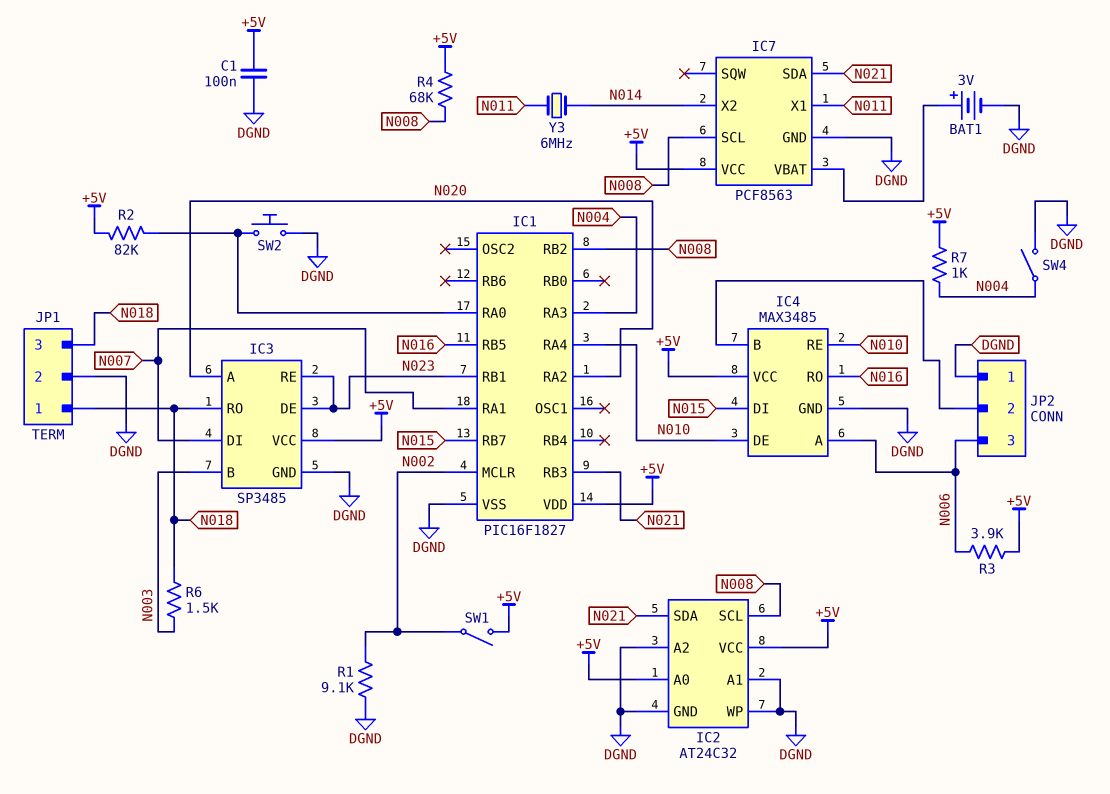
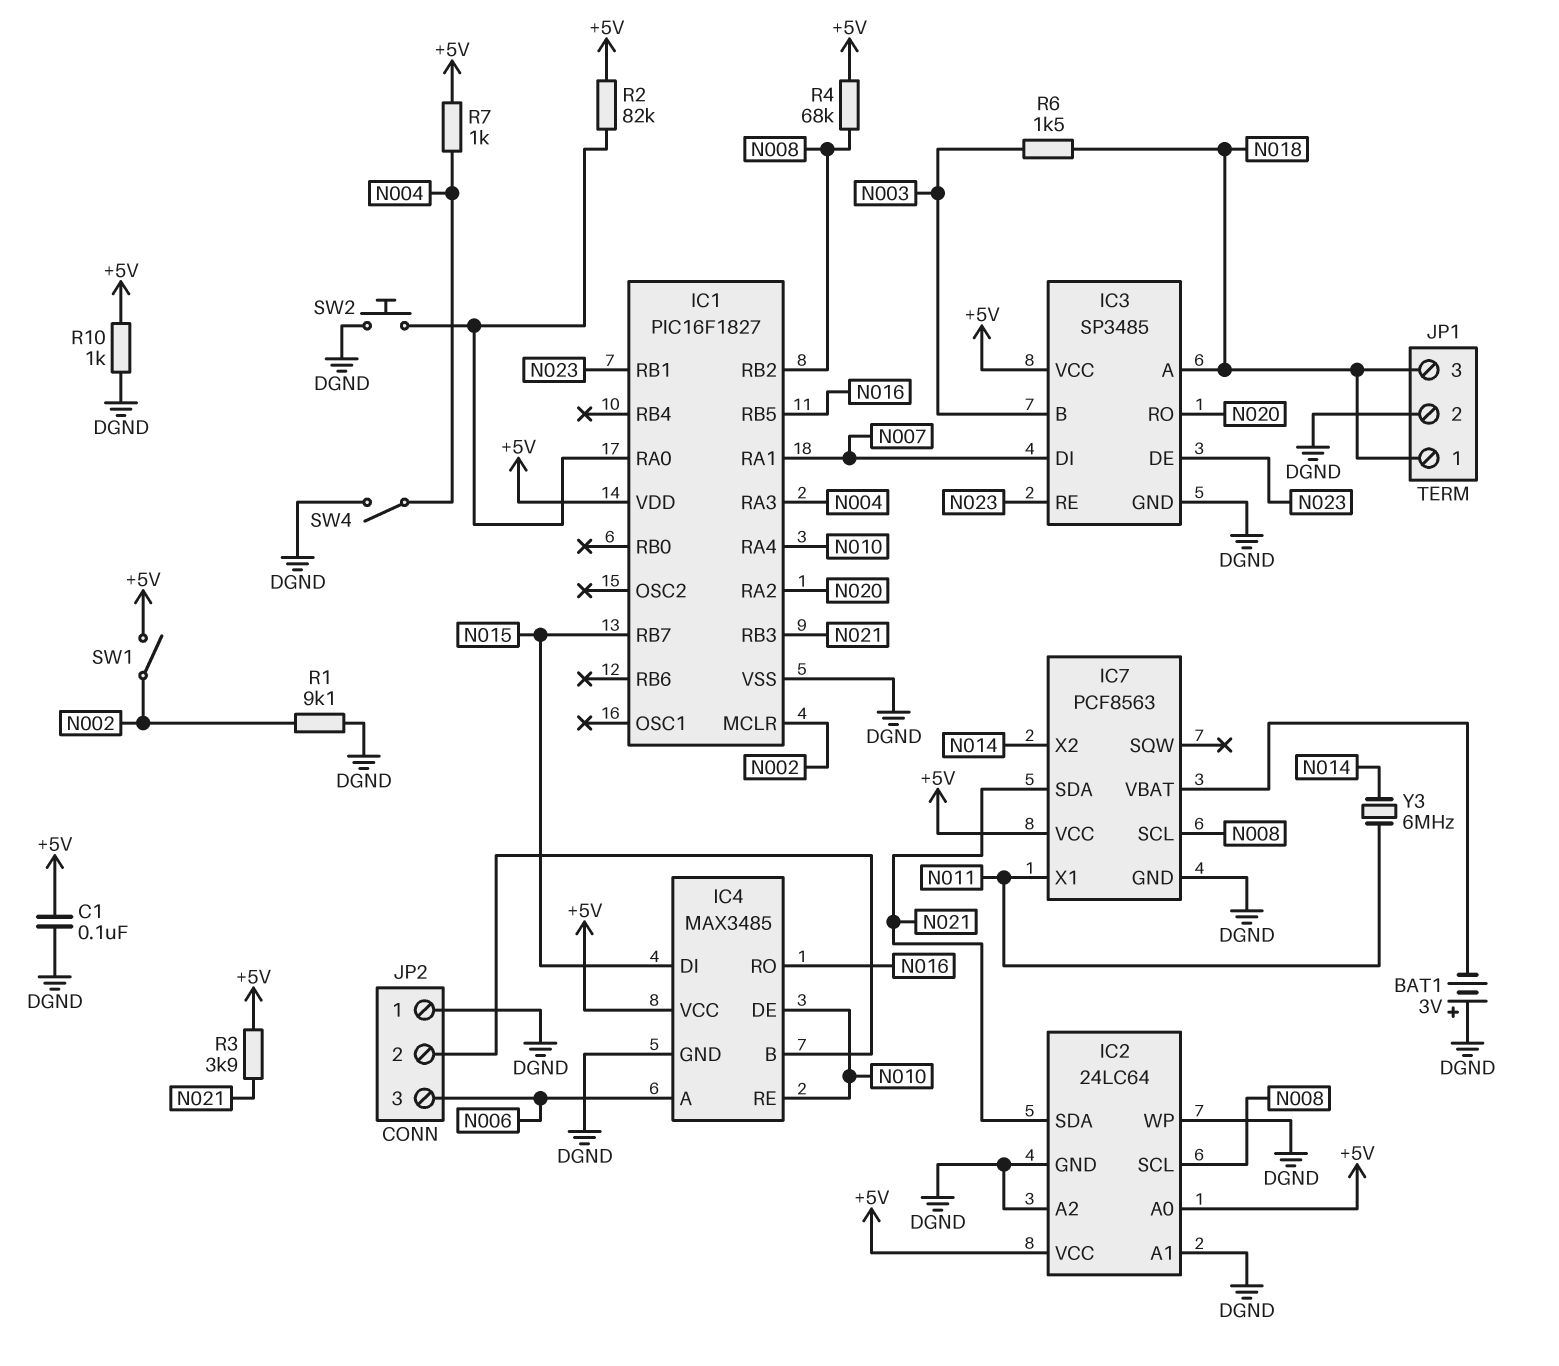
BAT1: 3V (plus IC7/VBAT, minus DGND) -> 3V (plus DGND, minus IC7/VBAT)
IC2: AT24C32 -> 24LC64
IC3 pin A: N020 -> N018
IC3 pin RO: N018 -> N020
R3: 3.9k (+5V, N006) -> 3.9k (+5V, N021)
R10: none -> 1k (+5V, DGND)

